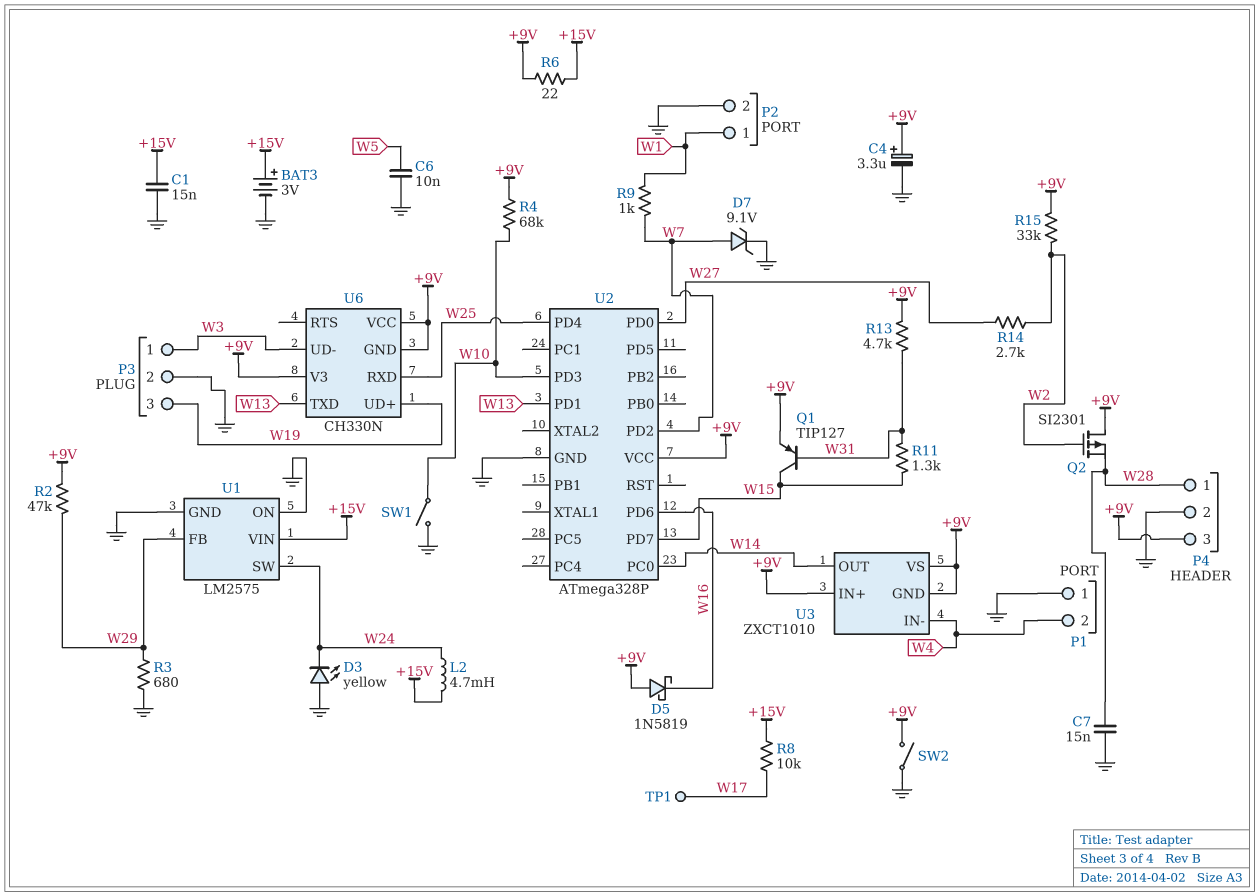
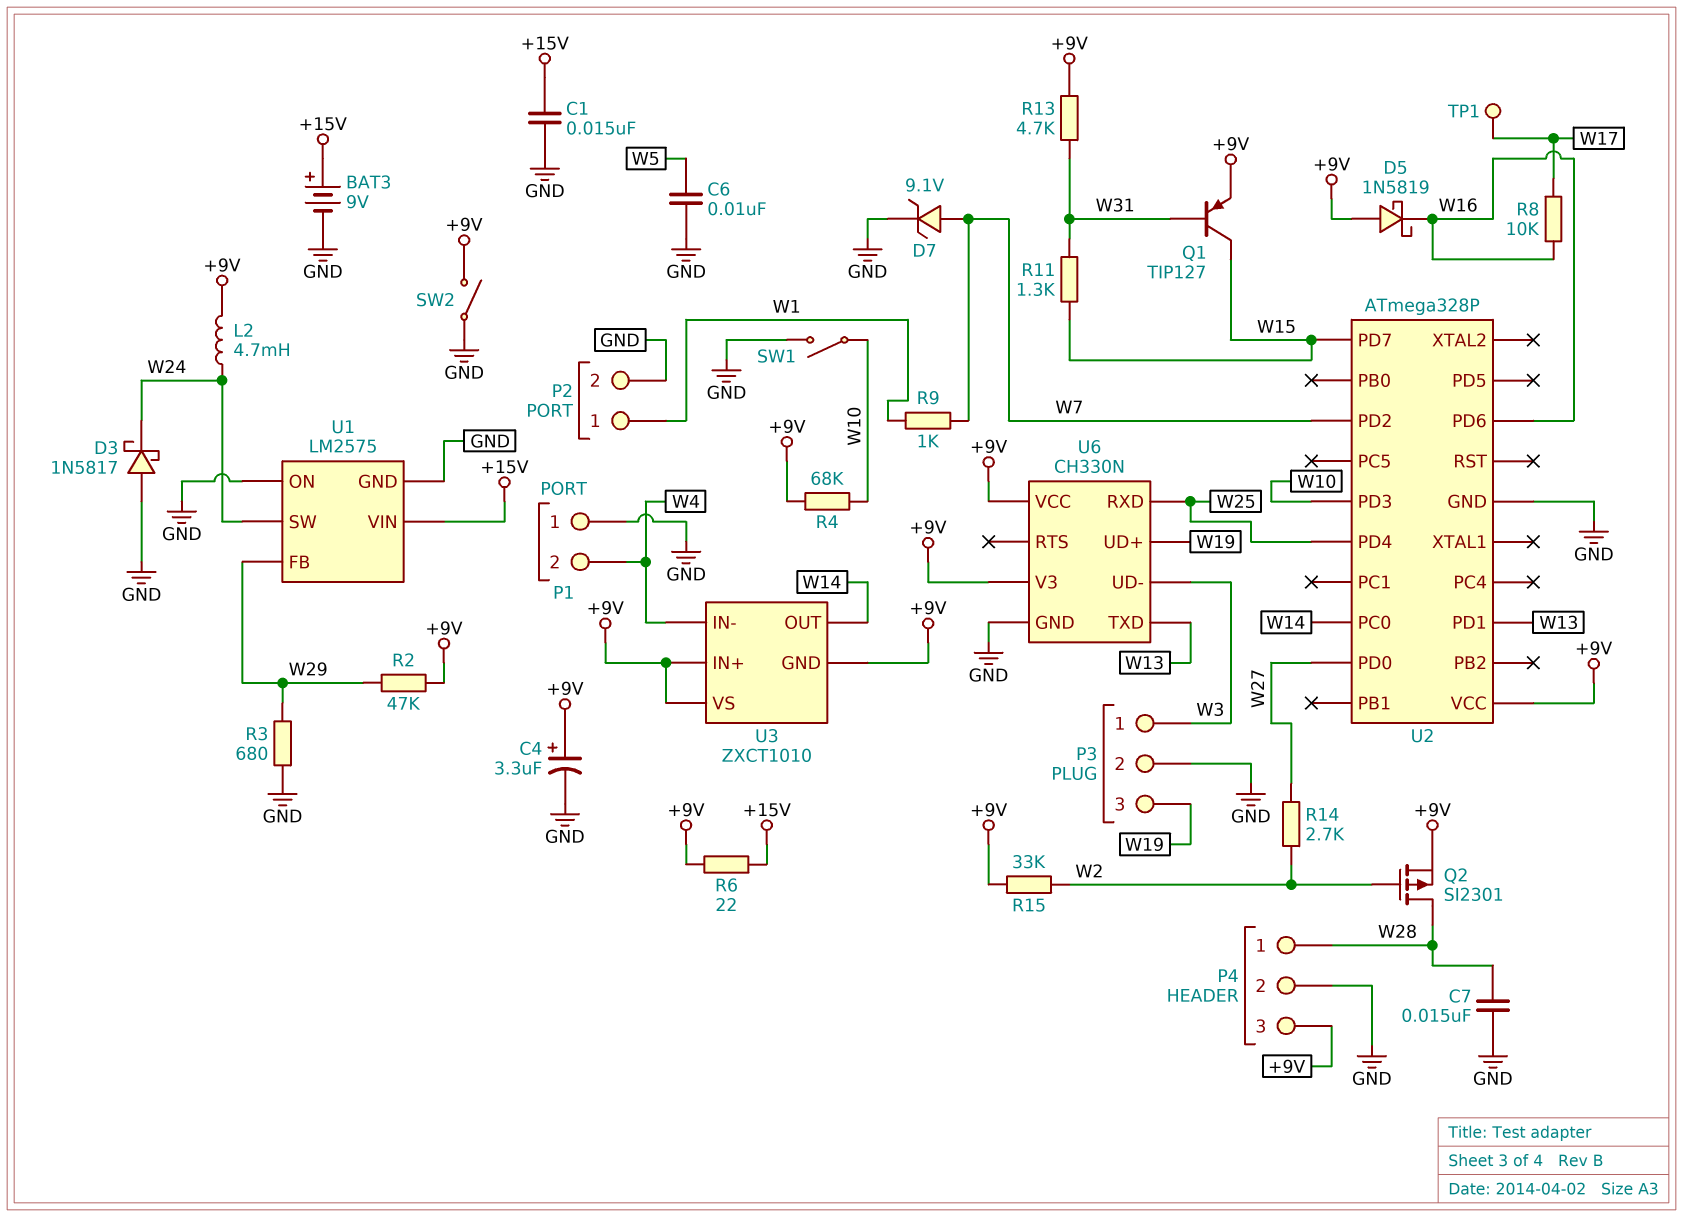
BAT3: 3V (plus +15V, minus GND) -> 9V (plus +15V, minus GND)
D3: LED yellow (A GND, K W24) -> schottky 1N5817 (A GND, K W24)
L2: 4.7mH (+15V, W24) -> 4.7mH (+9V, W24)
Q2: PMOS SI2301 (G W2, D +9V, S W28) -> PMOS SI2301 (G W2, D W28, S +9V)
R8: 10k (+15V, W17) -> 10k (W16, W17)
U6 pin GND: +9V -> GND

